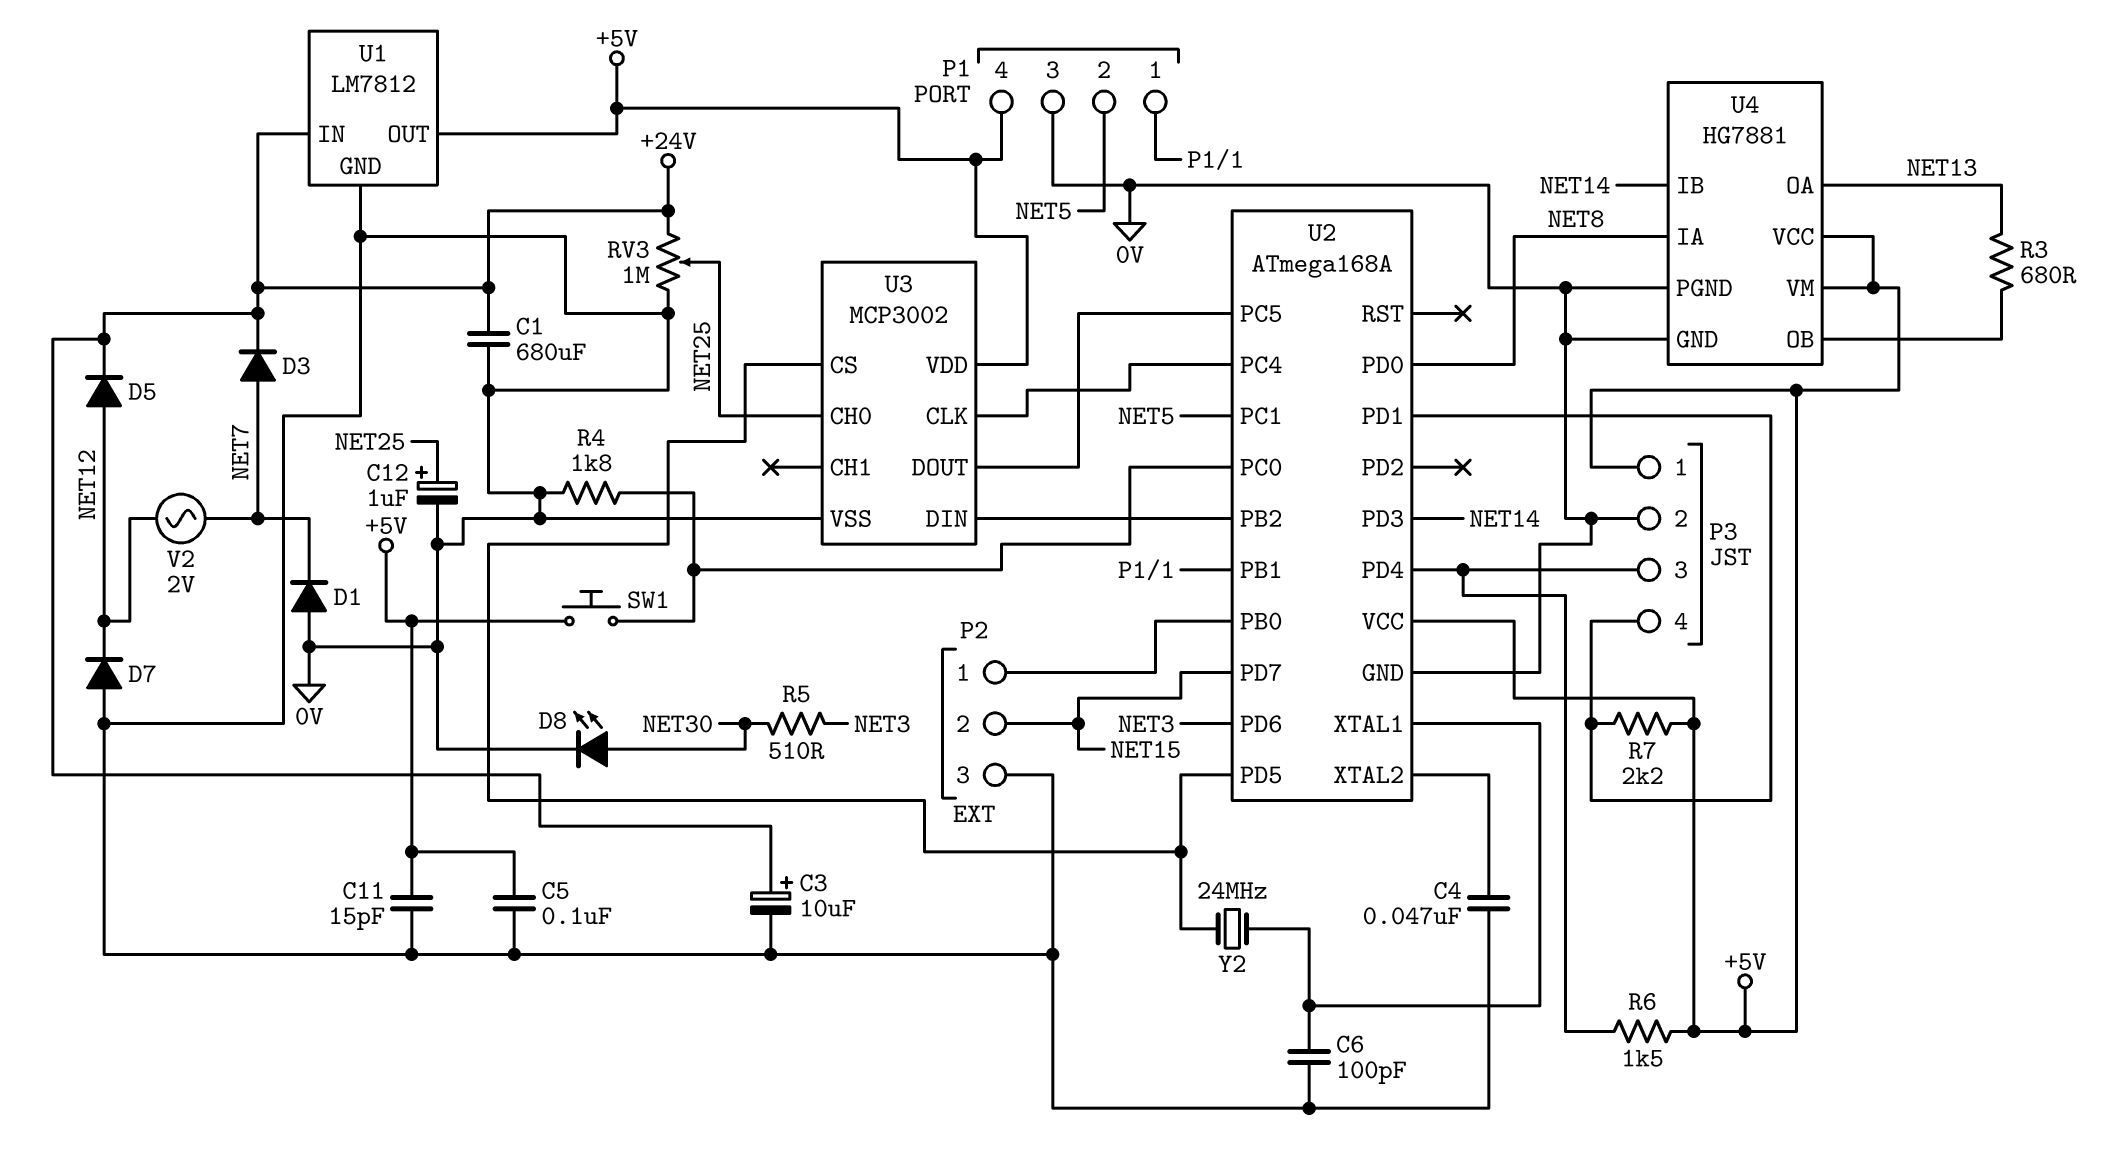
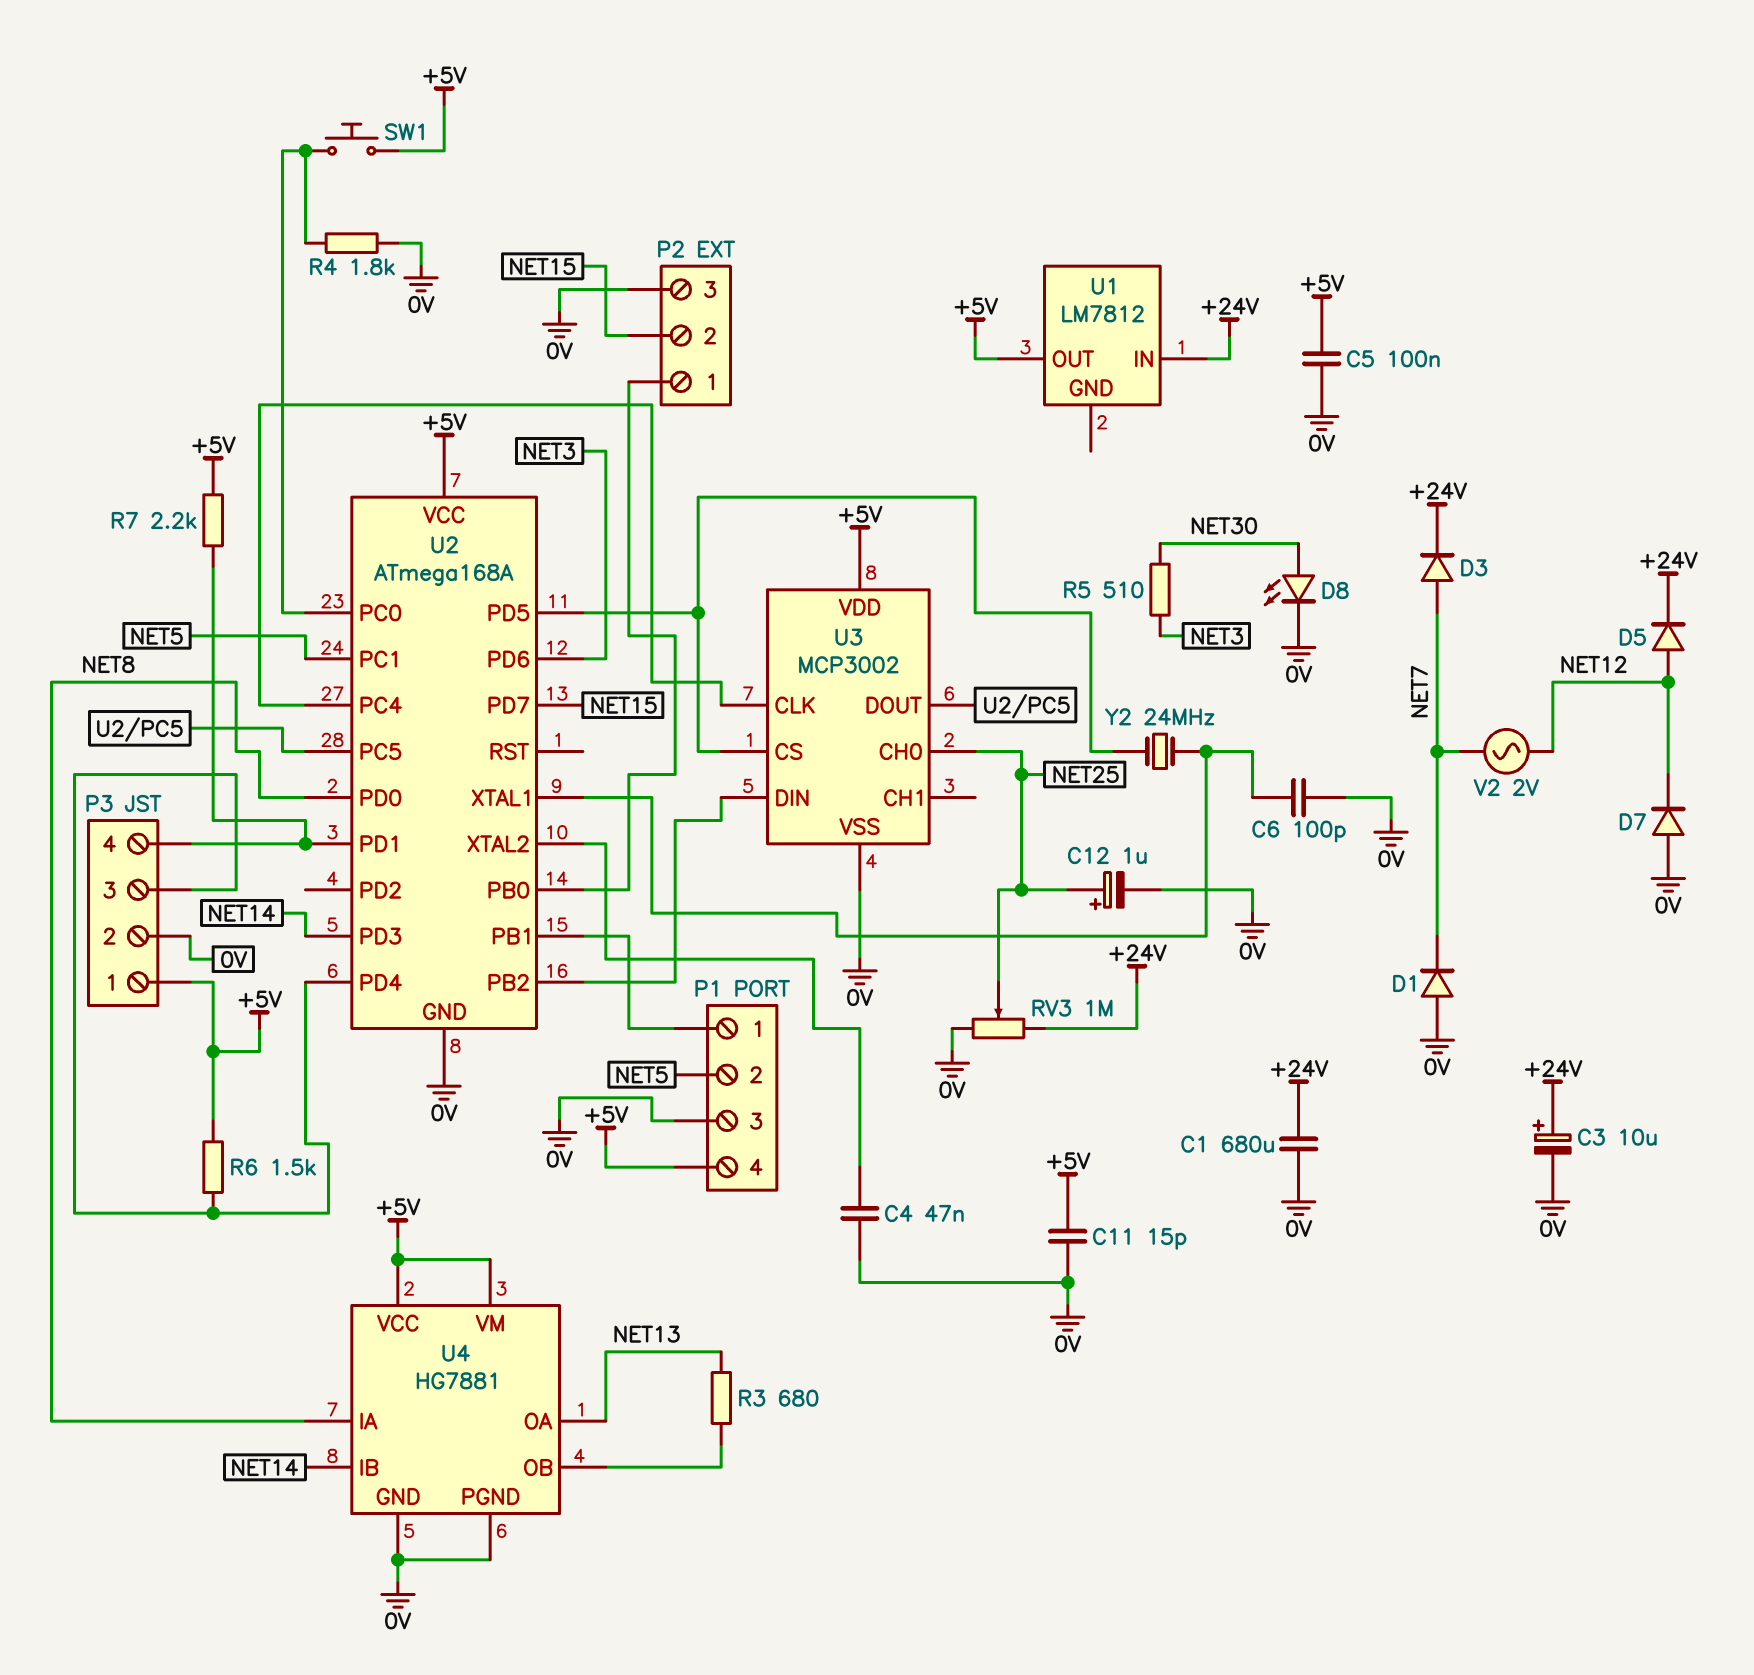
U1 pin GND: 0V -> none

